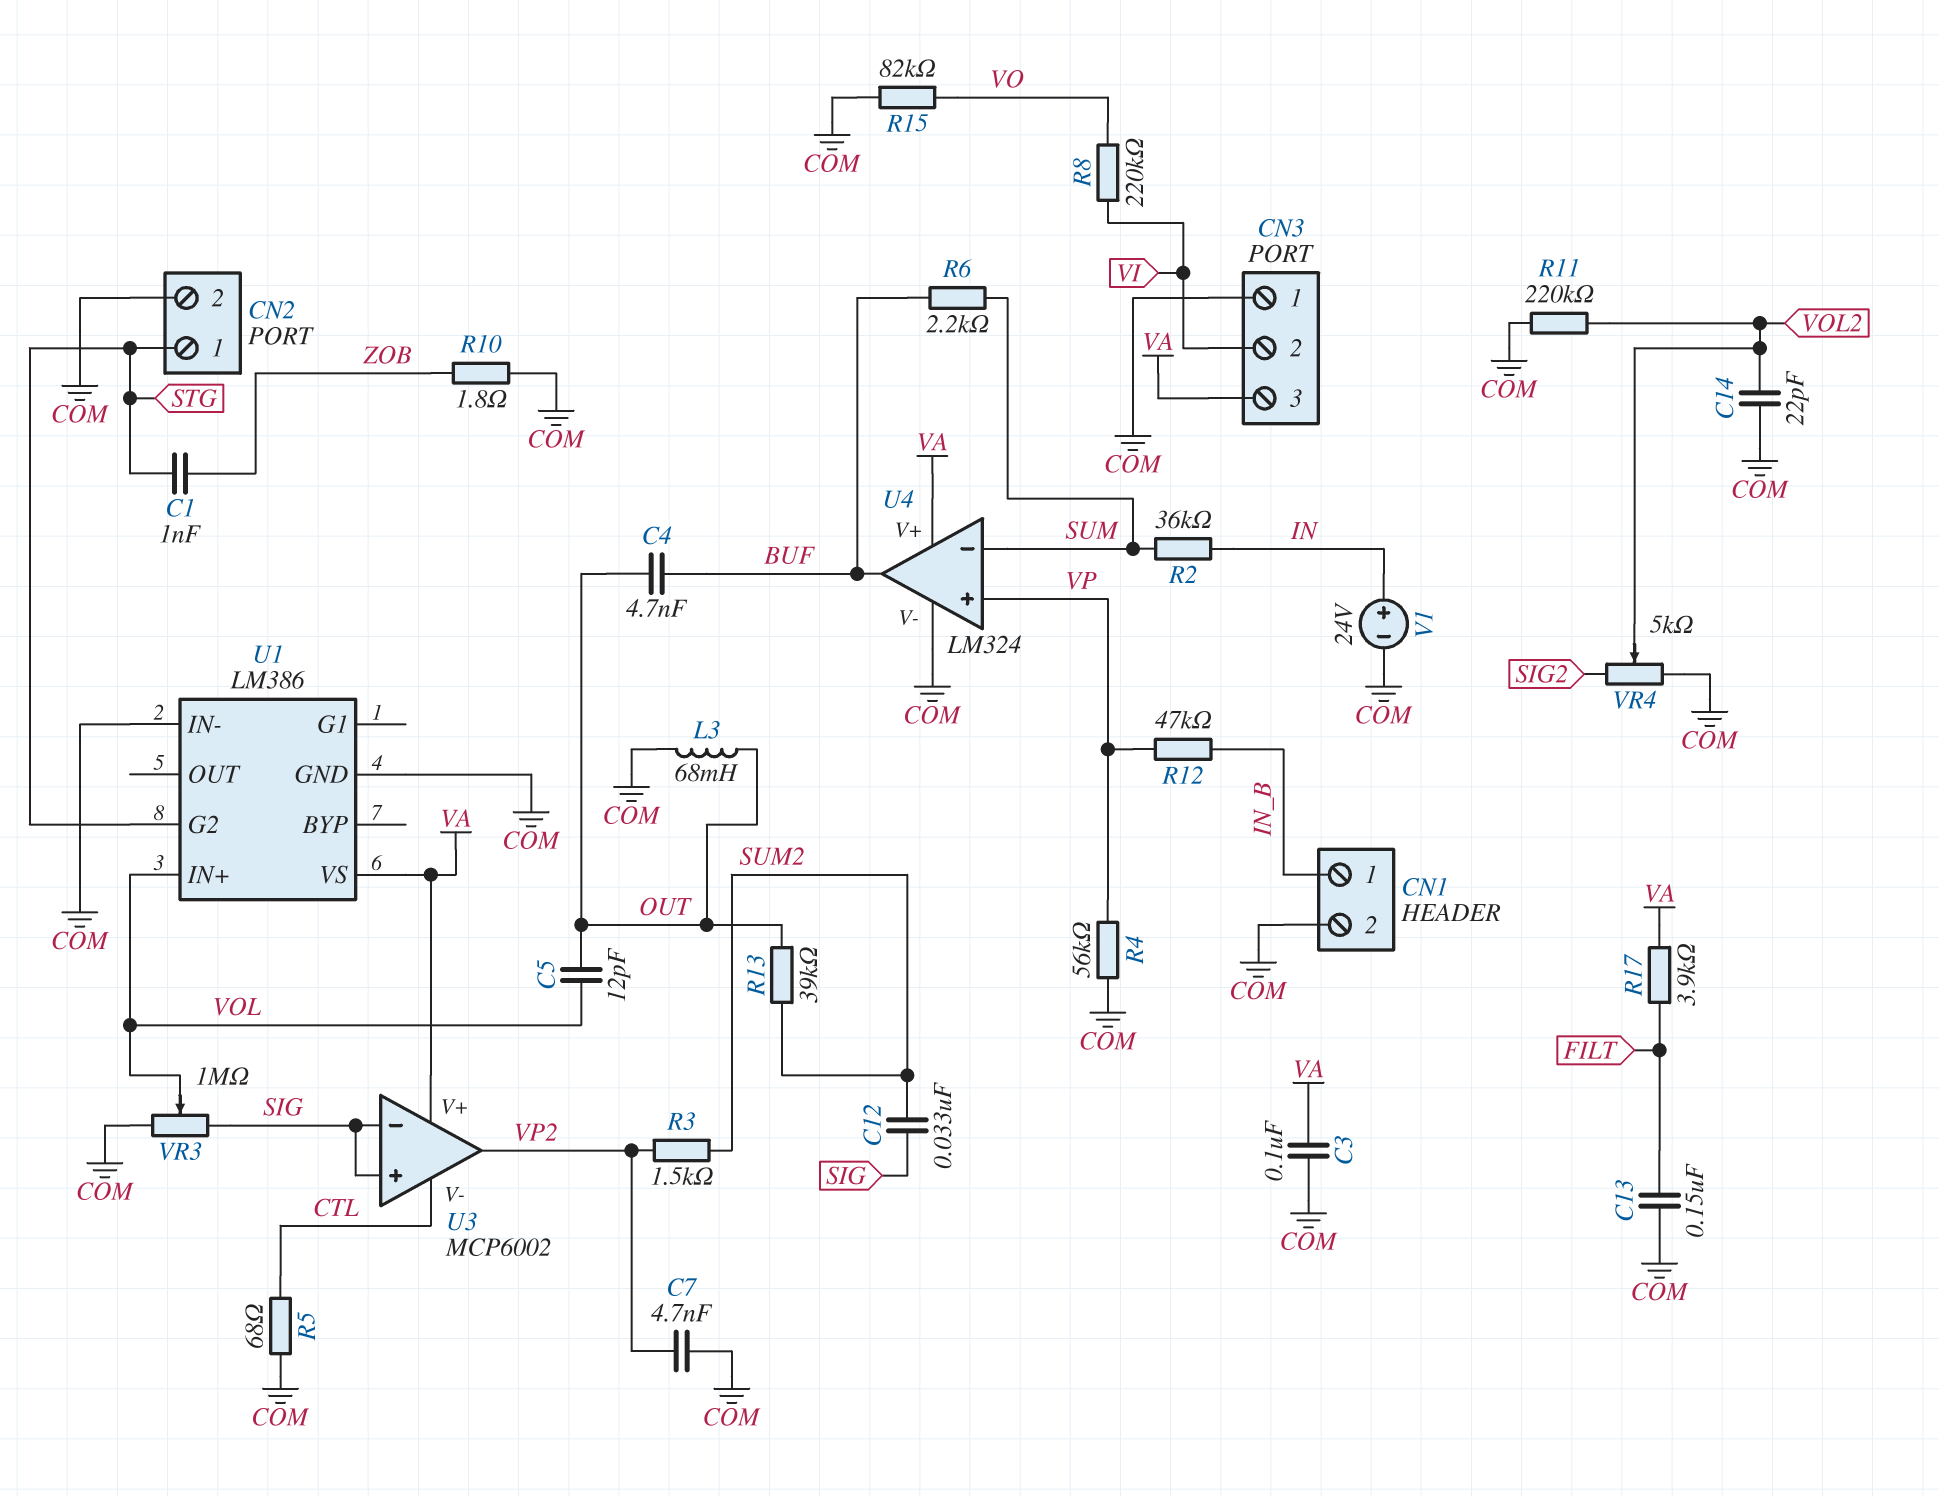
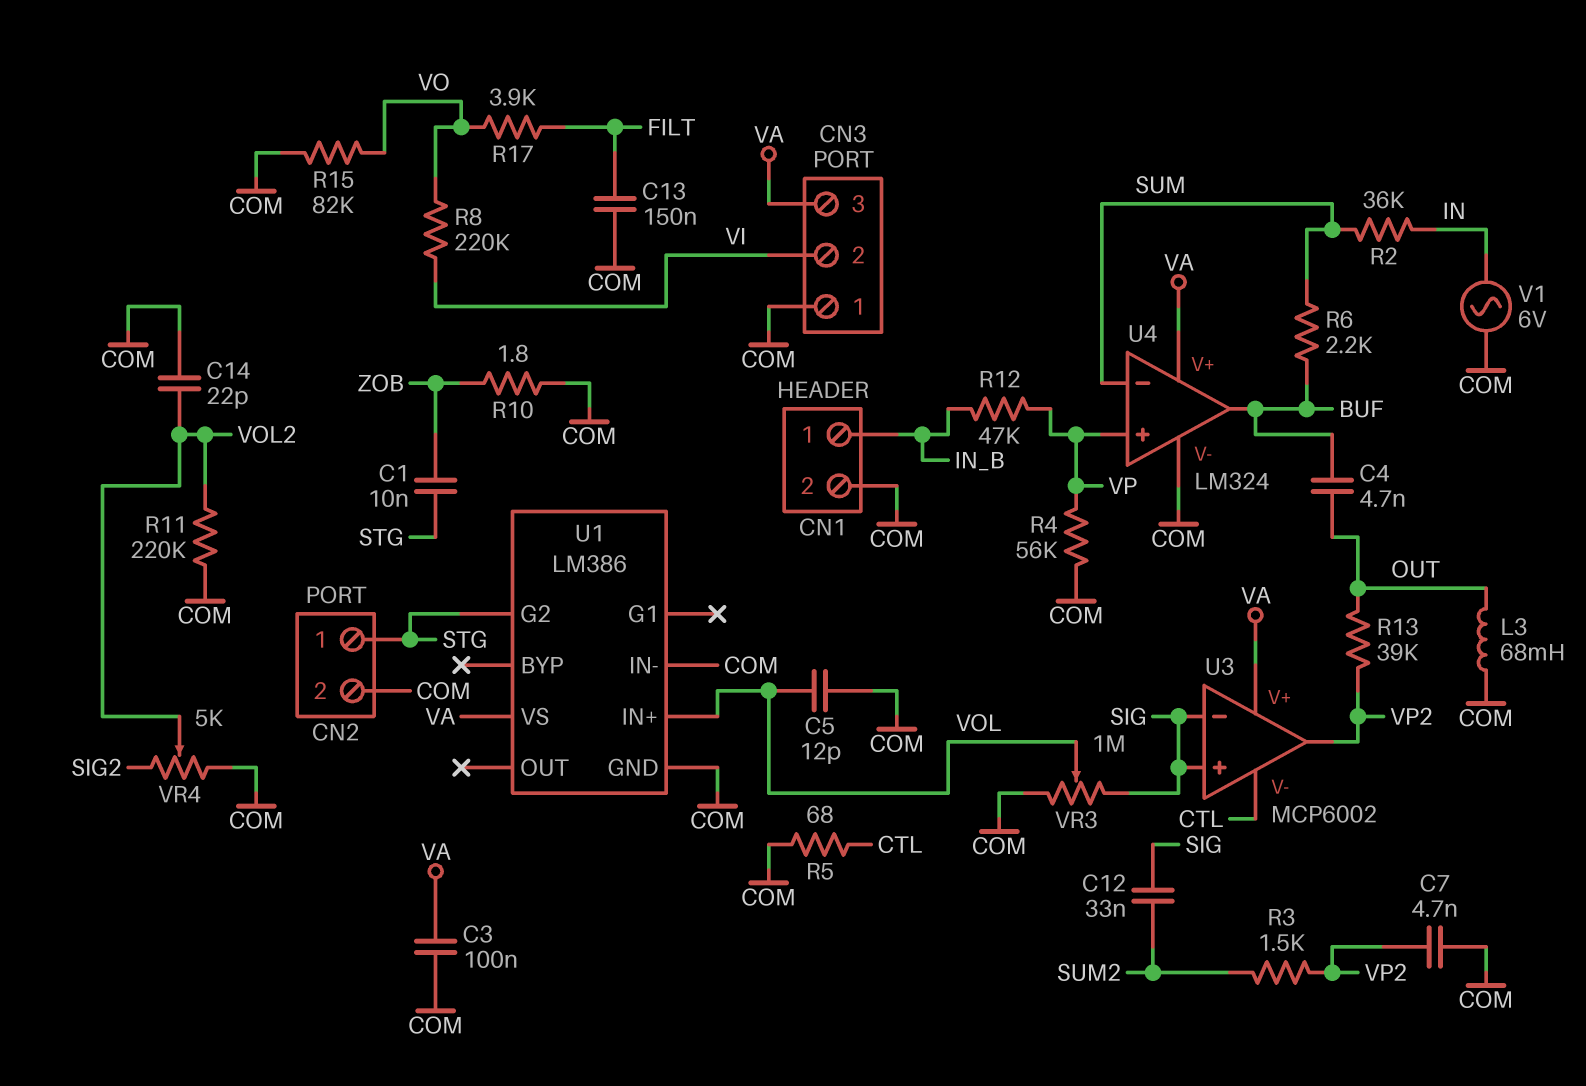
C1: 1nF (STG, ZOB) -> 10nF (STG, ZOB)
C5: 12pF (OUT, VOL) -> 12pF (COM, VOL)
R13: 39k (OUT, SUM2) -> 39k (OUT, VP2)
R17: 3.9k (FILT, VA) -> 3.9k (FILT, VO)
V1: 24V (plus IN, minus COM) -> AC 6V (COM, IN)

